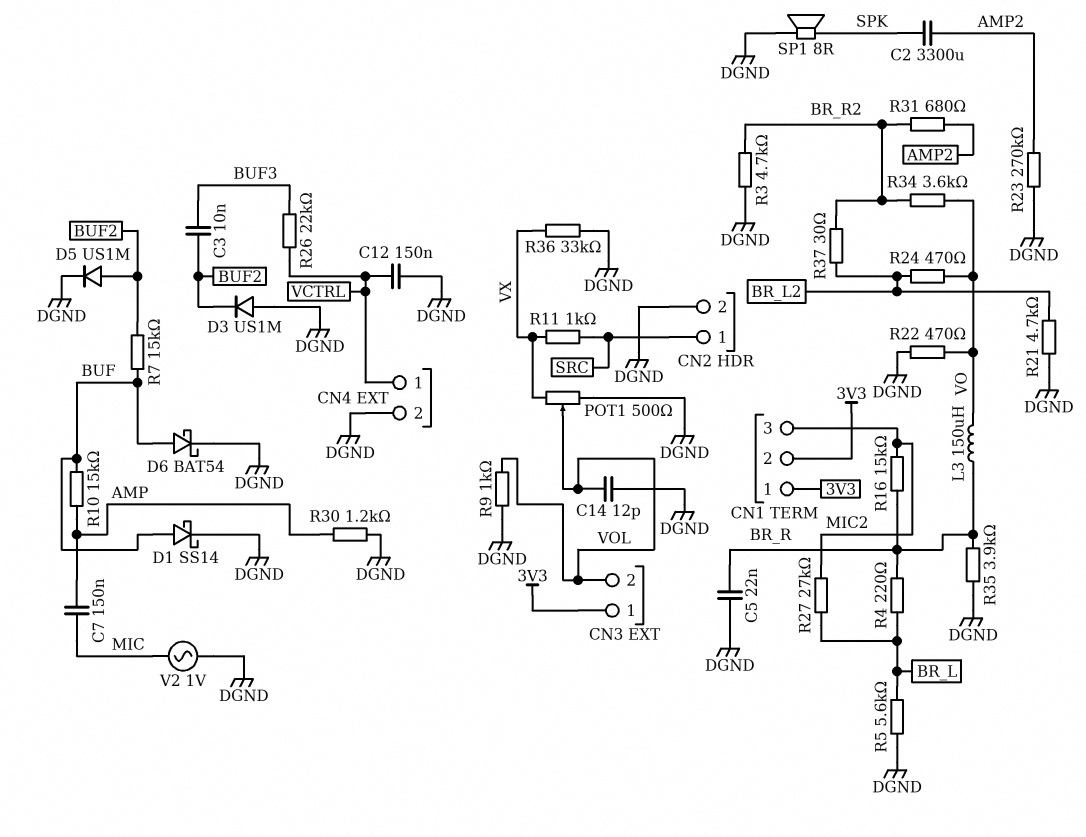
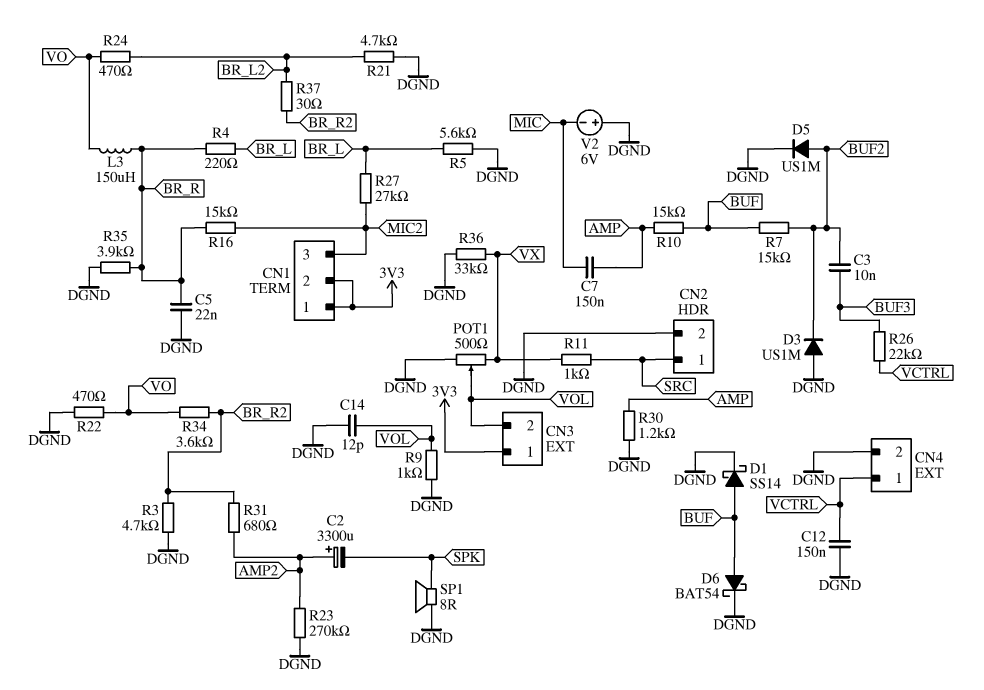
C2: 3300uF (AMP2, SPK) -> 3300uF (plus AMP2, minus SPK)
V2: AC 1V (DGND, MIC) -> 6V (plus DGND, minus MIC)

